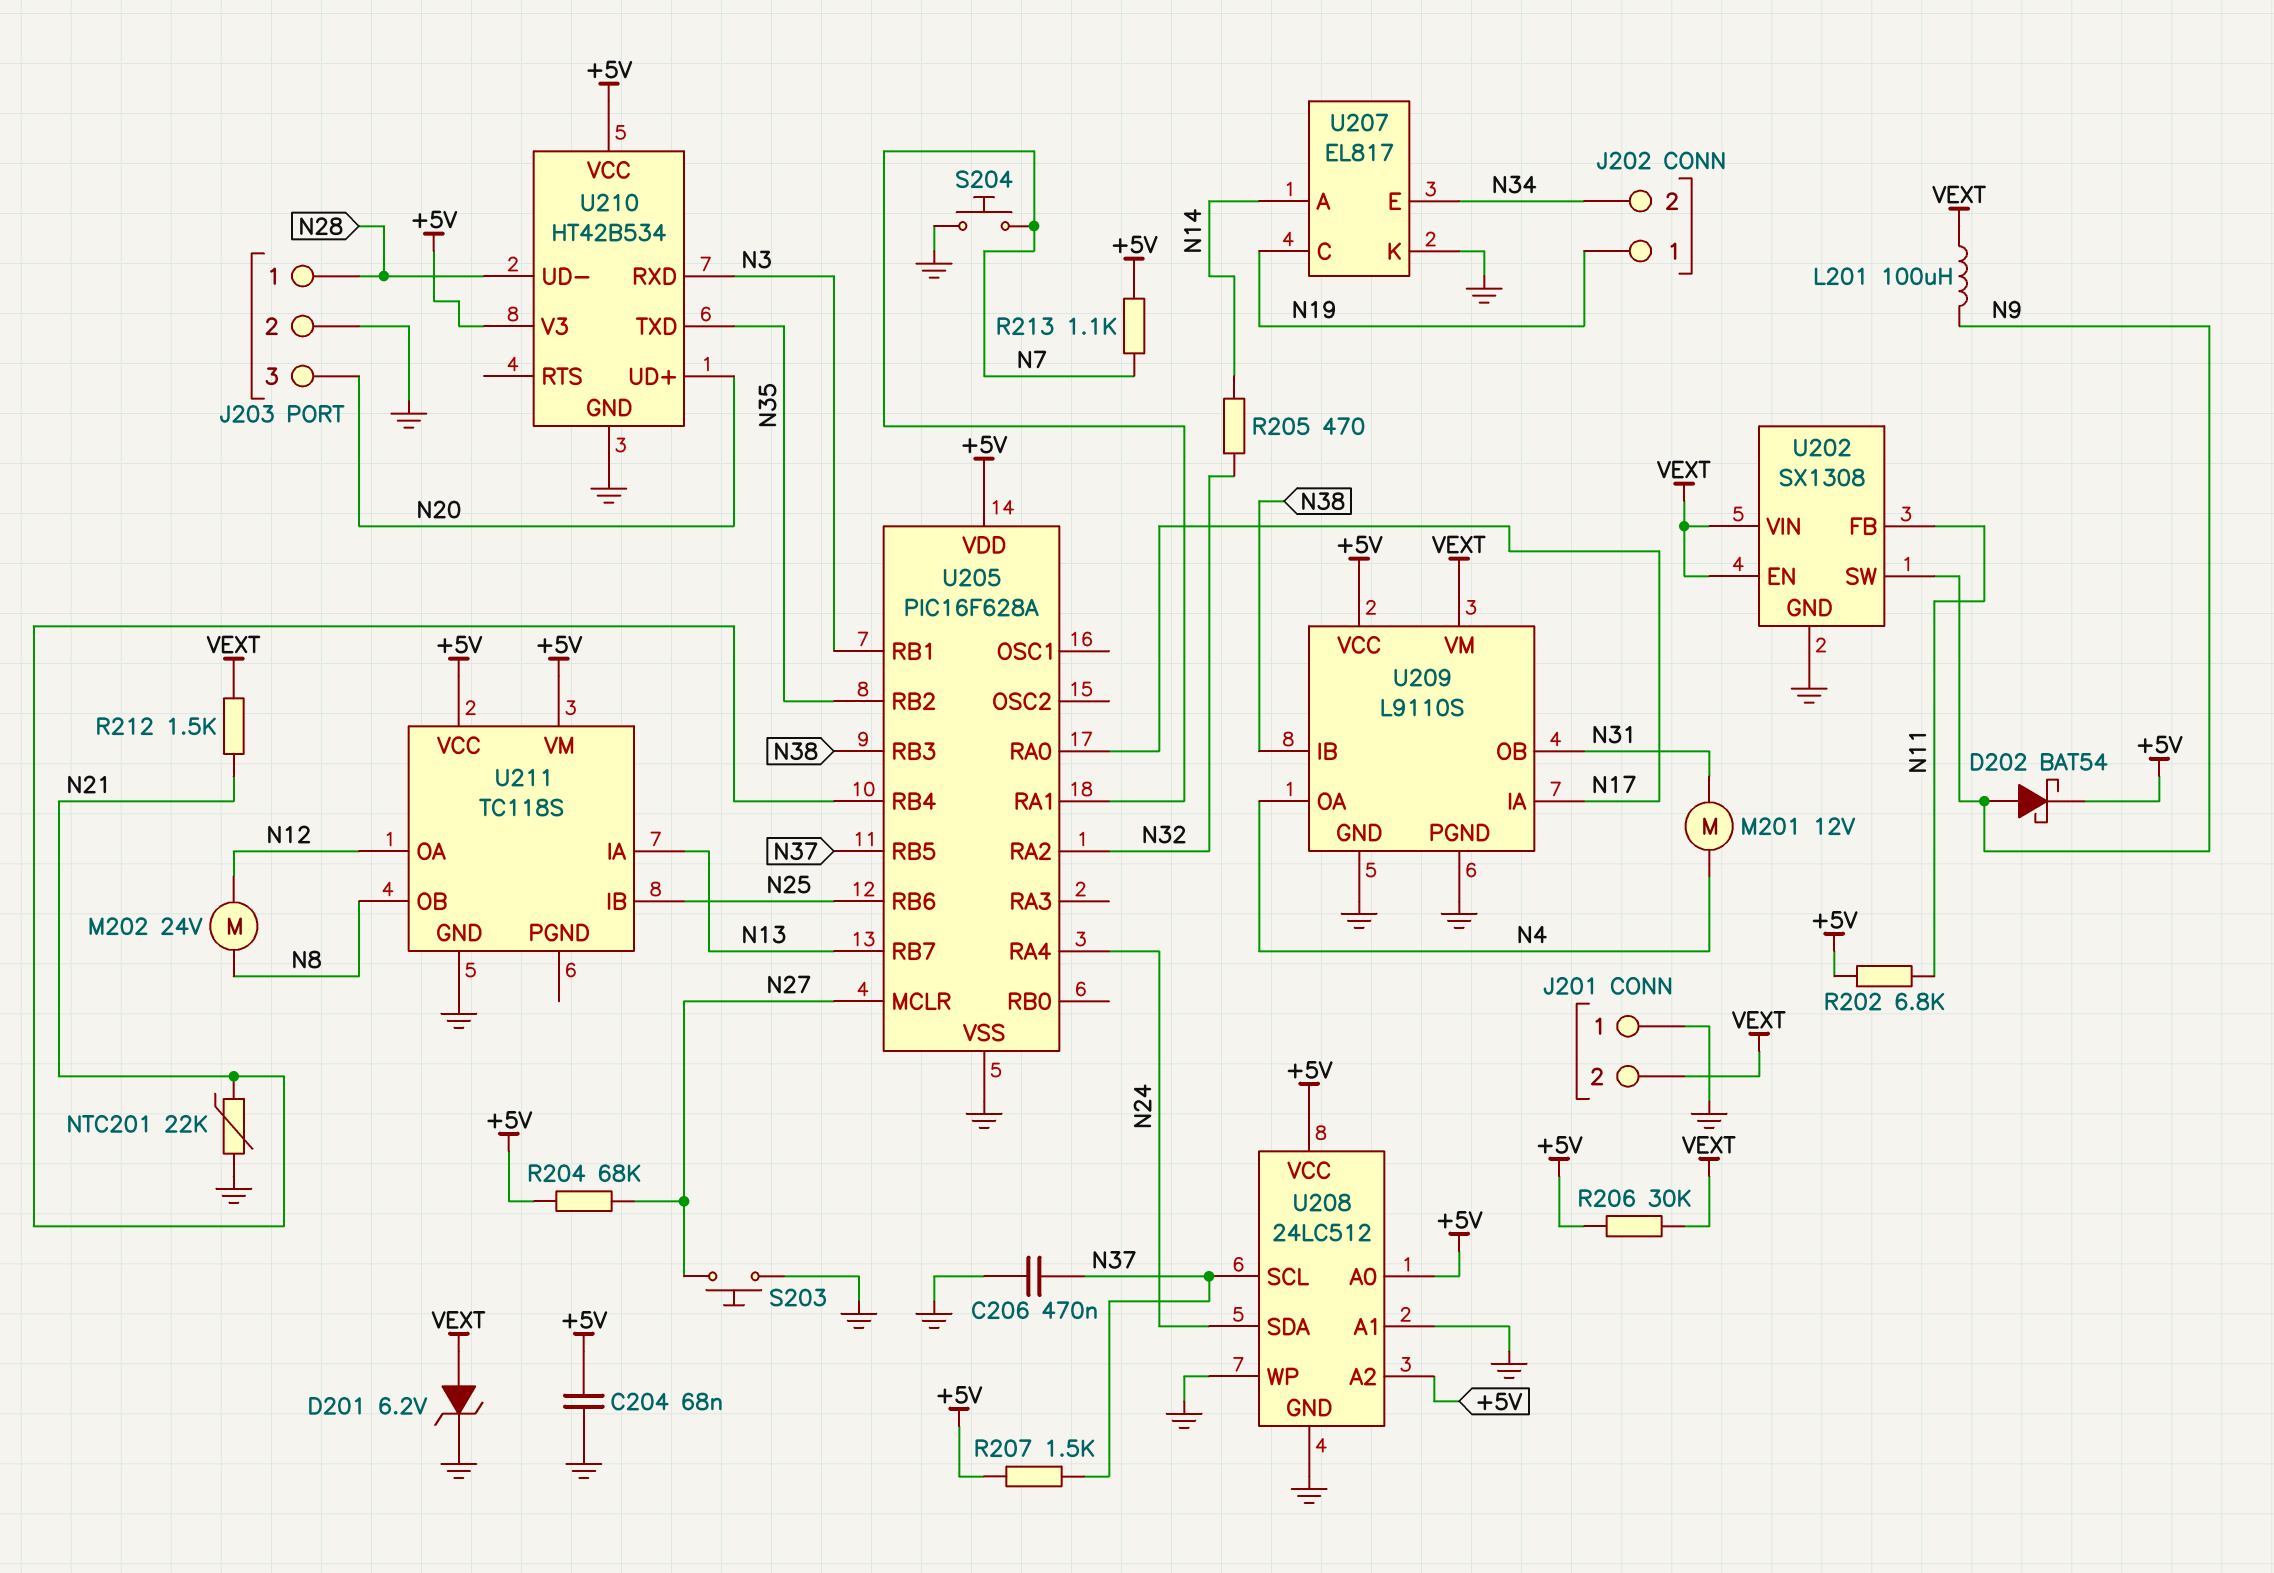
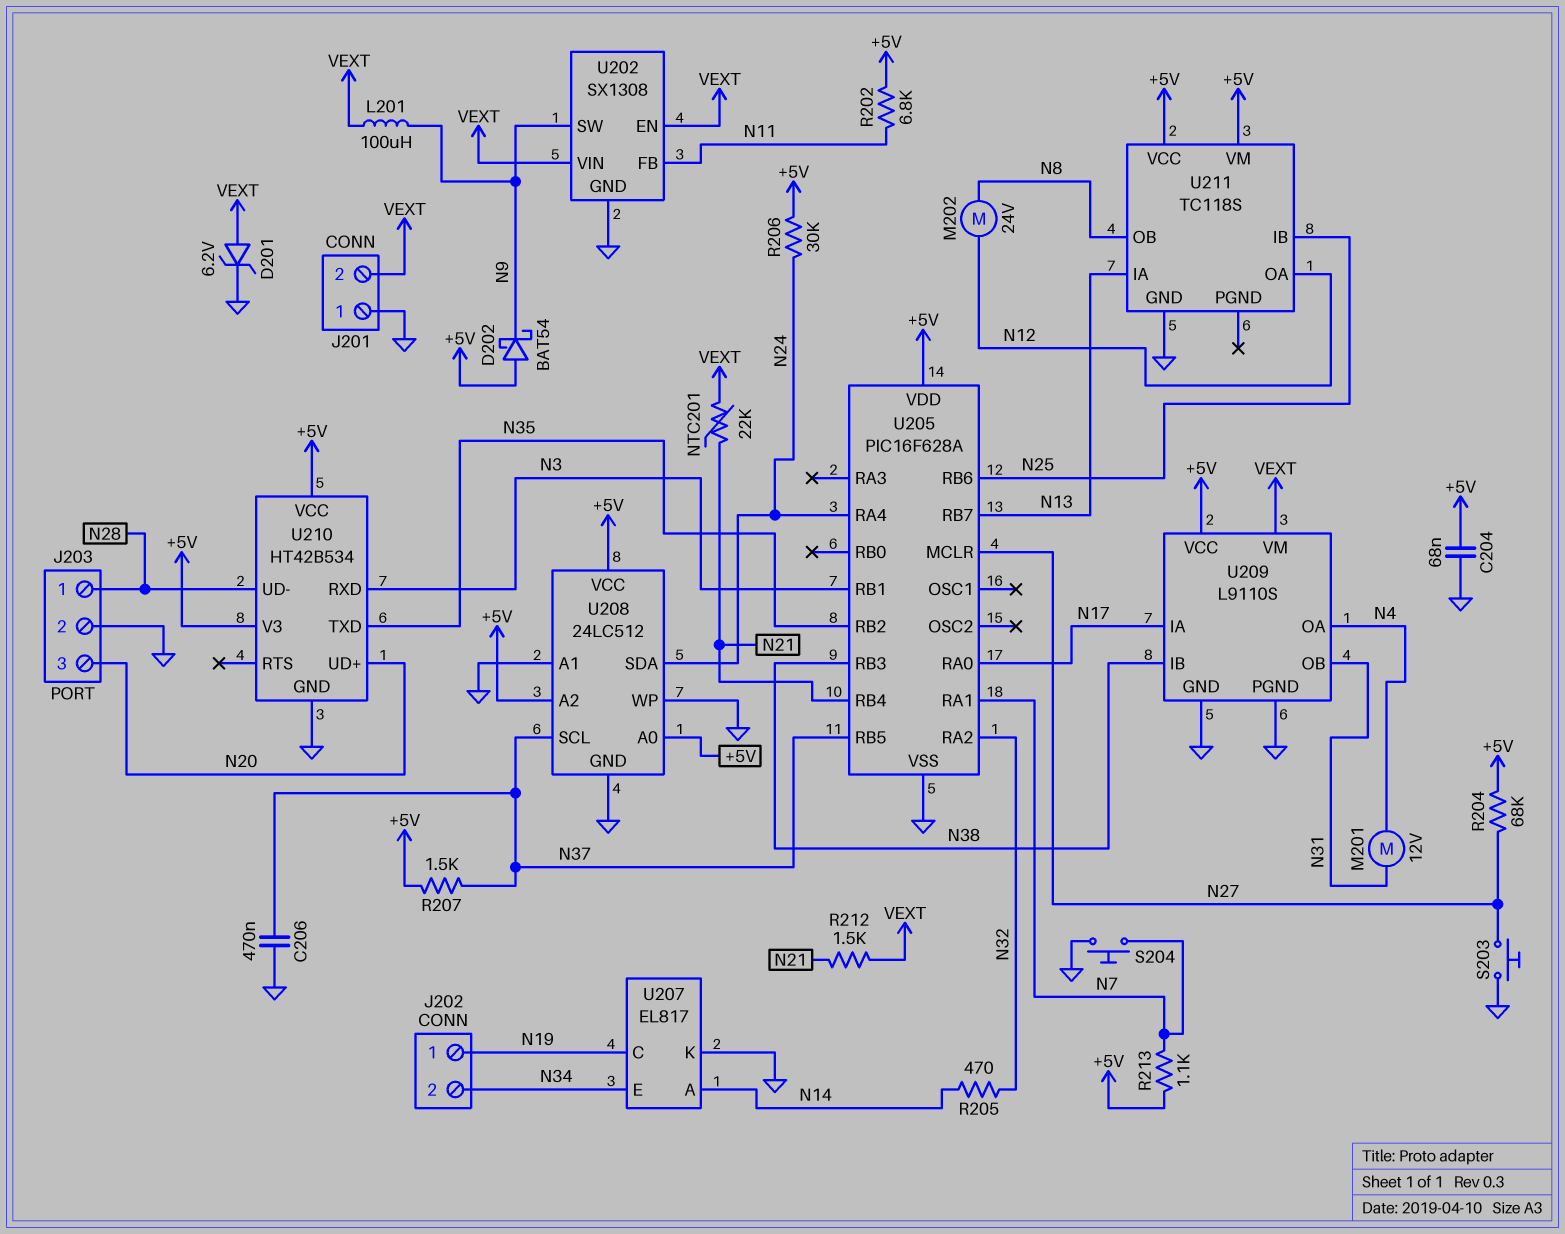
D202: schottky BAT54 (A N9, K +5V) -> schottky BAT54 (A +5V, K N9)
NTC201: 22k (GND, N21) -> 22k (N21, VEXT)
R206: 30k (+5V, VEXT) -> 30k (+5V, N24)

